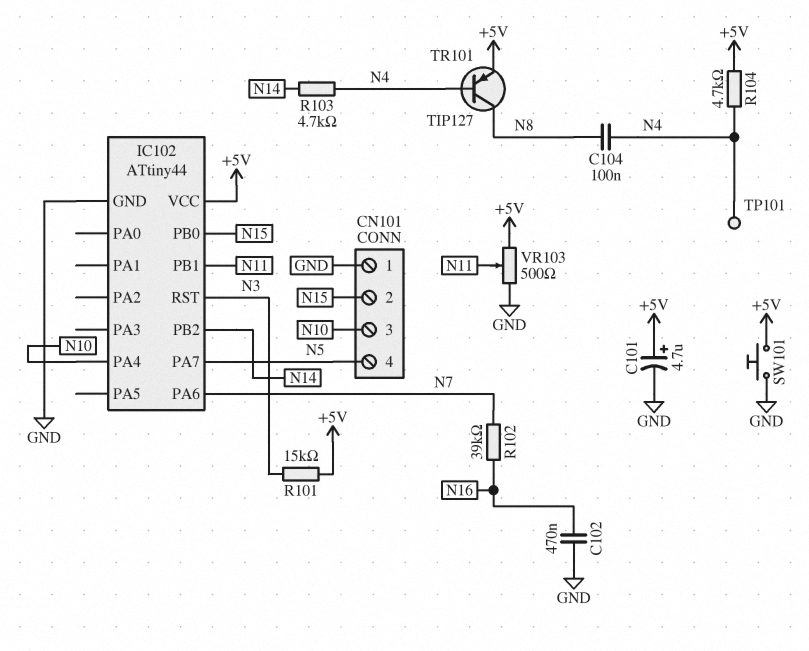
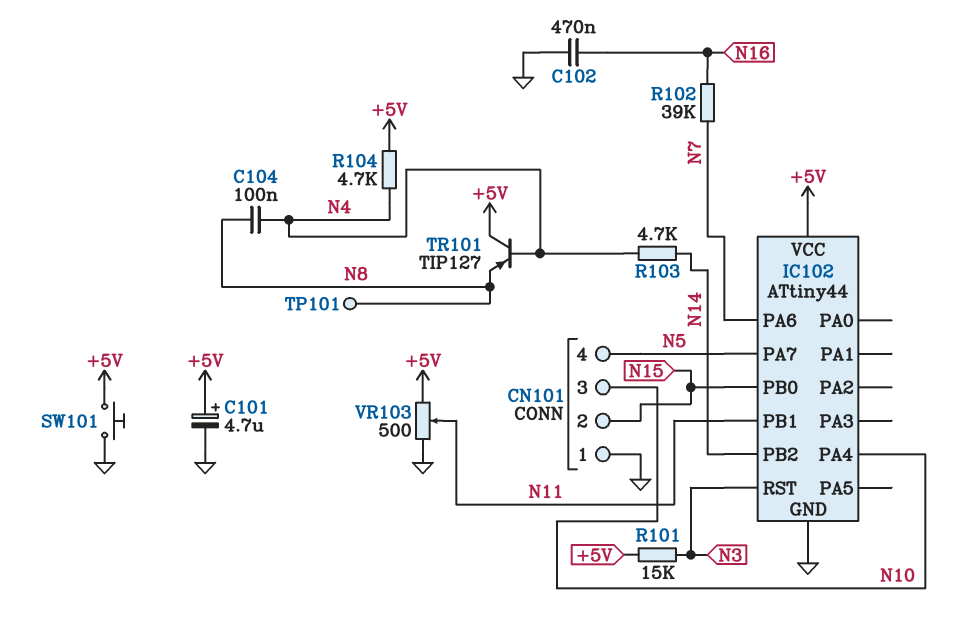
TP101: test point (N4) -> test point (N8)
TR101: PNP TIP127 (B N4, C N8, E +5V) -> PNP TIP127 (B N4, C +5V, E N8)

